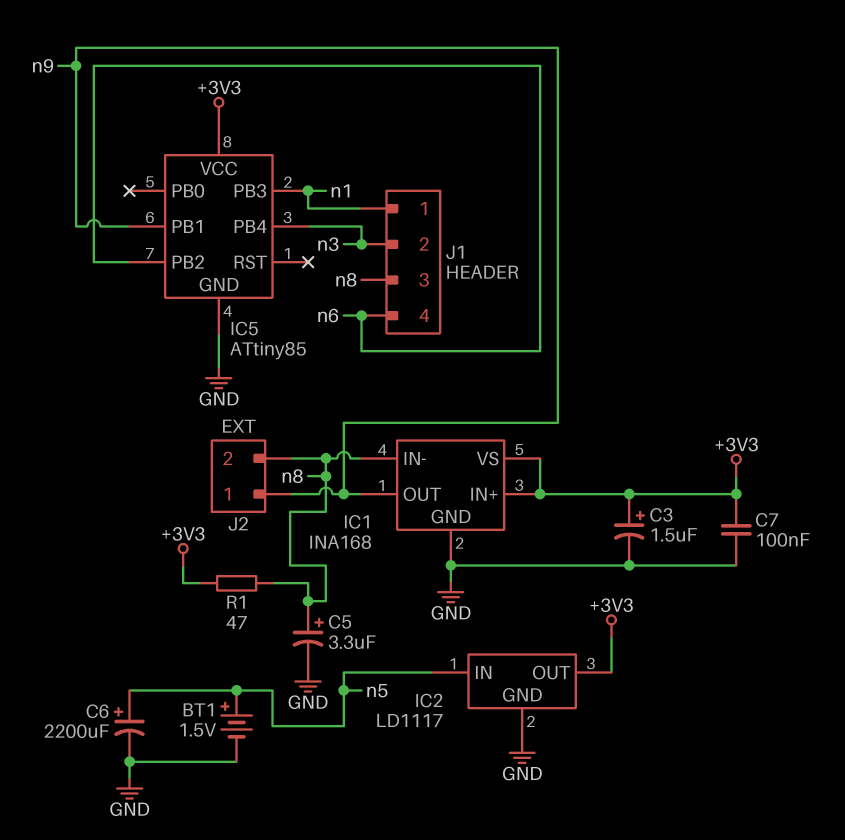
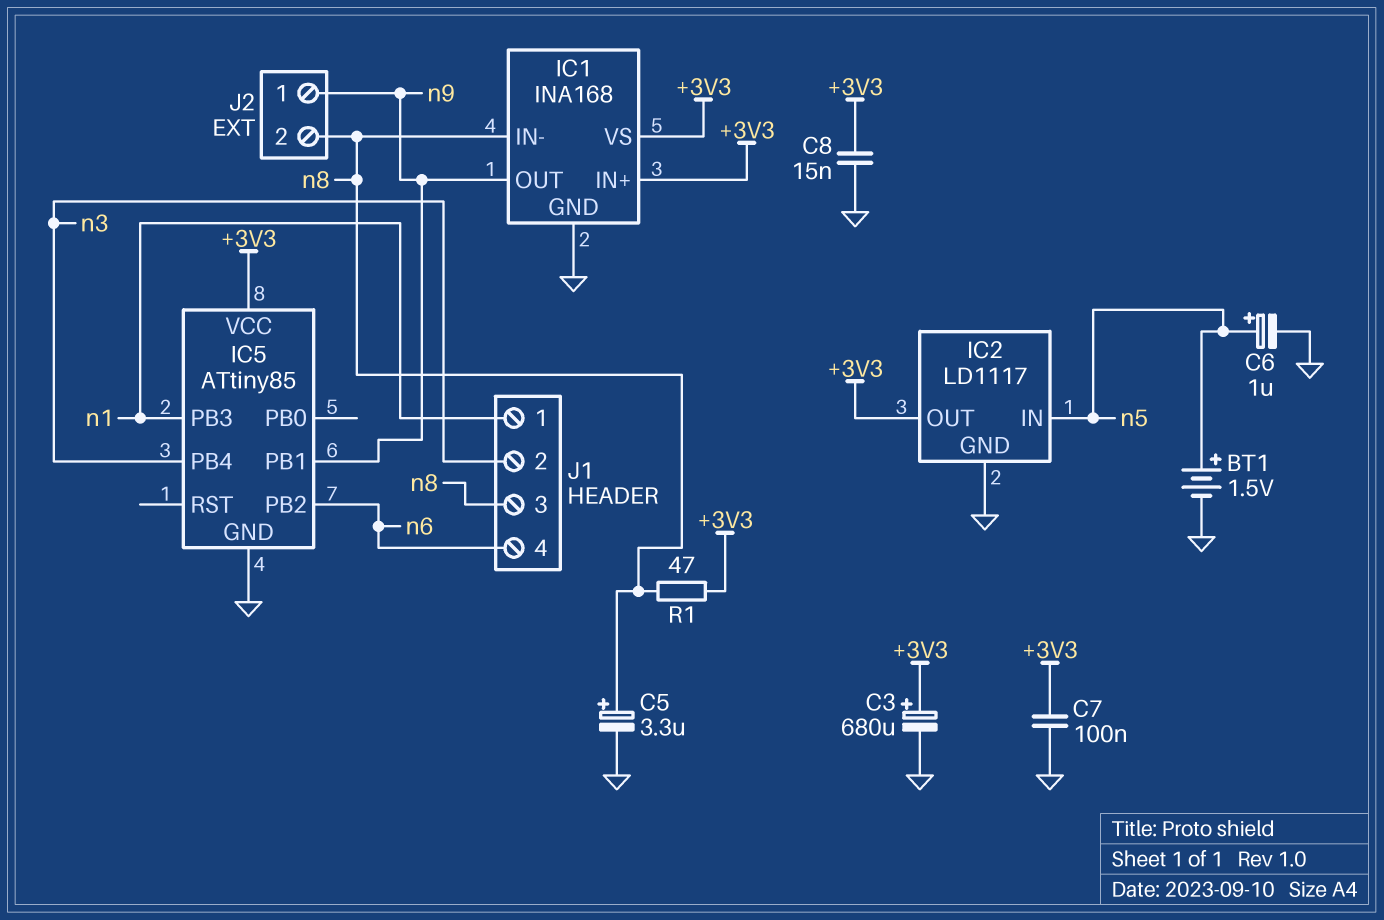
C3: 1.5uF (plus +3V3, minus GND) -> 680uF (plus +3V3, minus GND)
C6: 2200uF (plus n5, minus GND) -> 1uF (plus n5, minus GND)
C8: none -> 15nF (+3V3, GND)

